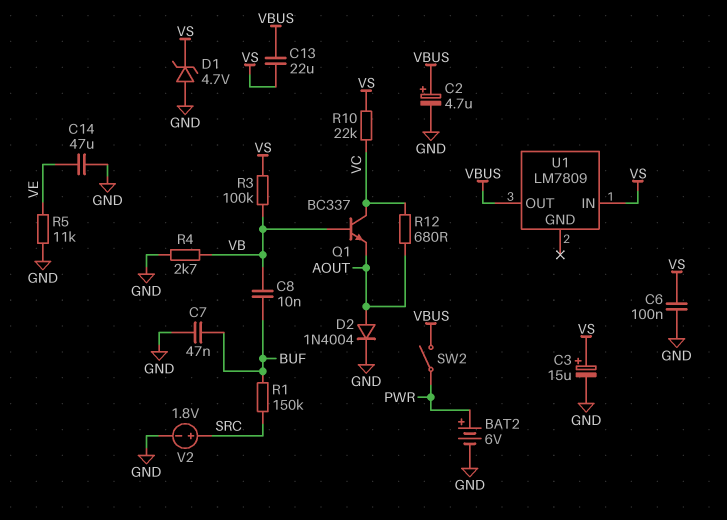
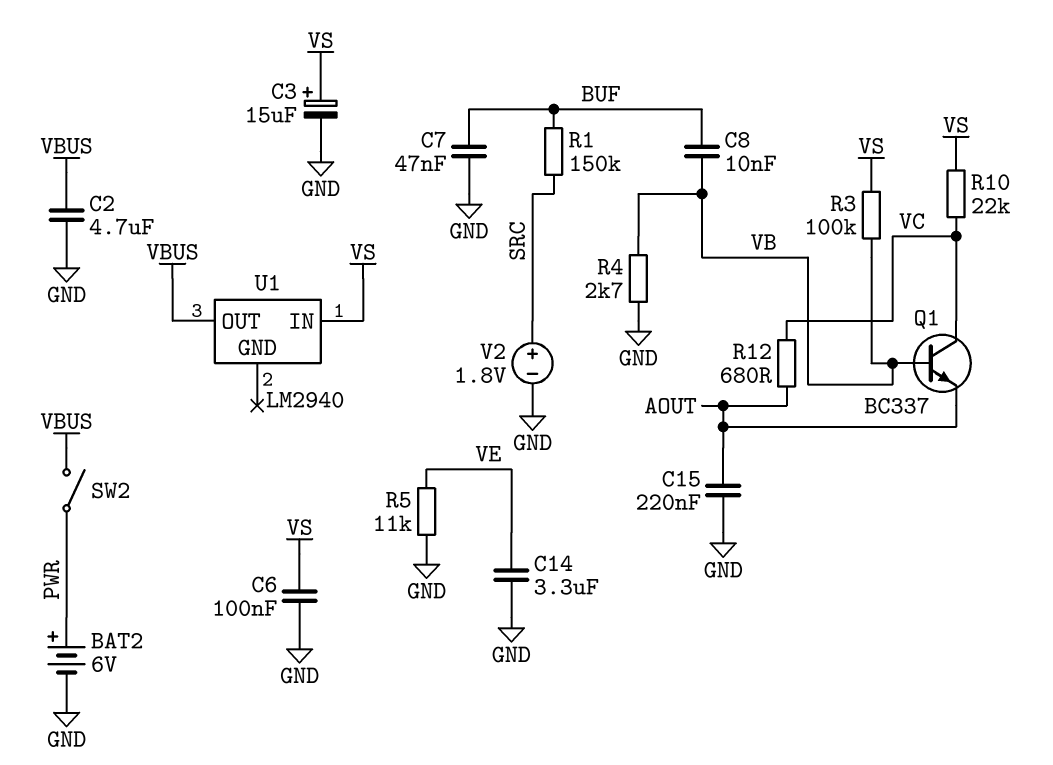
C2: 4.7uF (plus VBUS, minus GND) -> 4.7uF (GND, VBUS)
C13: 22uF (VBUS, VS) -> none
C14: 47uF (GND, VE) -> 3.3uF (GND, VE)
C15: none -> 220nF (AOUT, GND)
D1: zener 4.7V (A GND, K VS) -> none
D2: diode 1N4004 (A AOUT, K GND) -> none
U1: LM7809 -> LM2940

